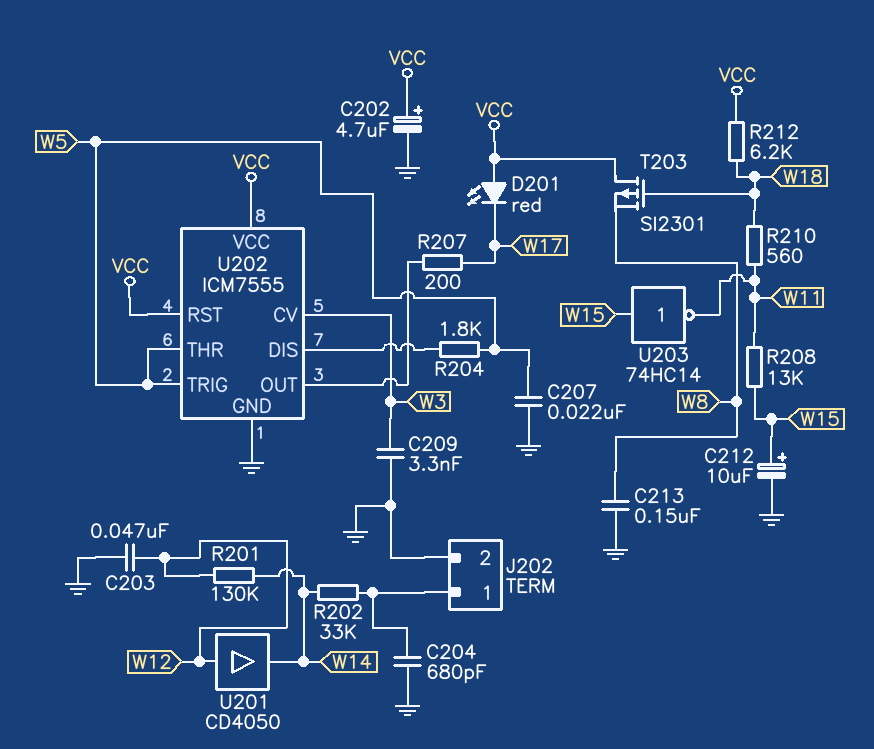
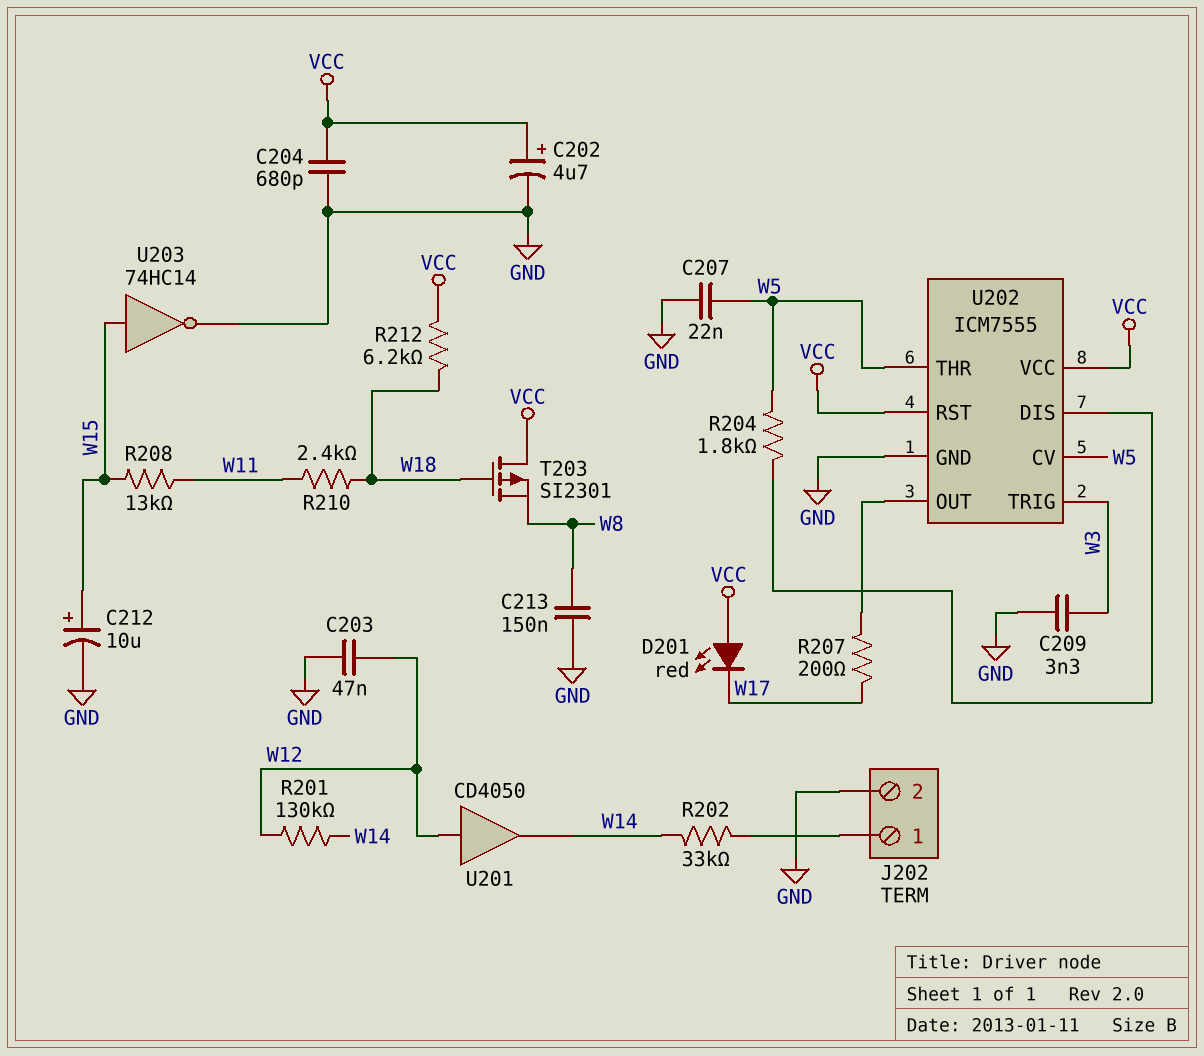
C204: 680pF (GND, J202/1) -> 680pF (GND, VCC)
R210: 560 (W11, W18) -> 2.4k (W11, W18)
U202 pin CV: W3 -> W5
U202 pin TRIG: W5 -> W3
U203: NOT 74HC14 (in W15, out W11) -> NOT 74HC14 (in W15, out GND)

